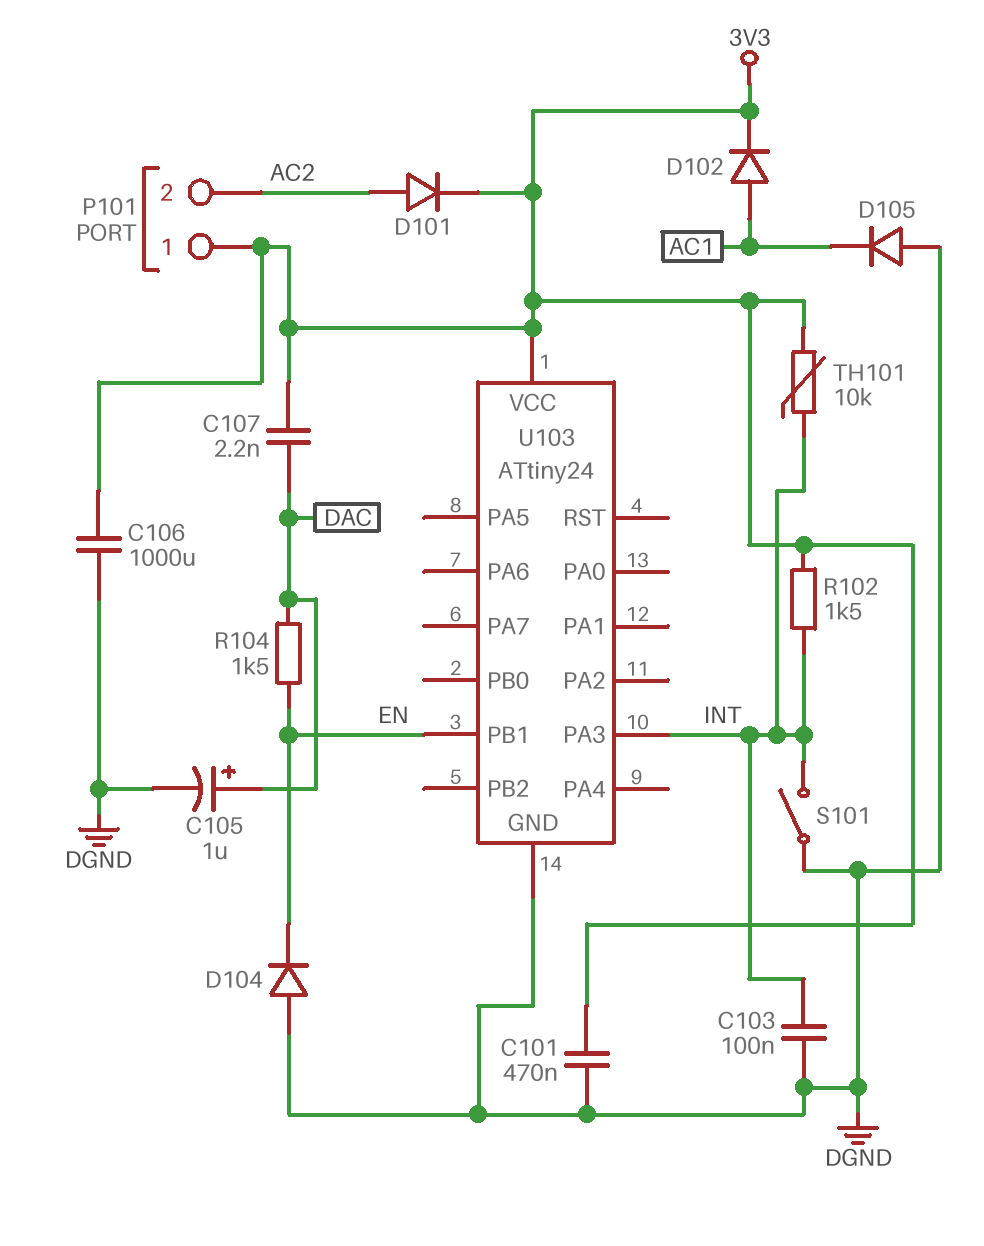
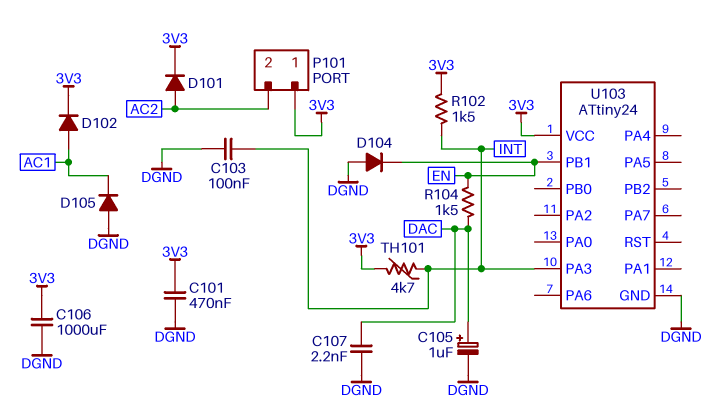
C107: 2.2nF (3V3, DAC) -> 2.2nF (DAC, DGND)
S101: switch (DGND, INT) -> none
TH101: 10k (3V3, INT) -> 4.7k (3V3, INT)

